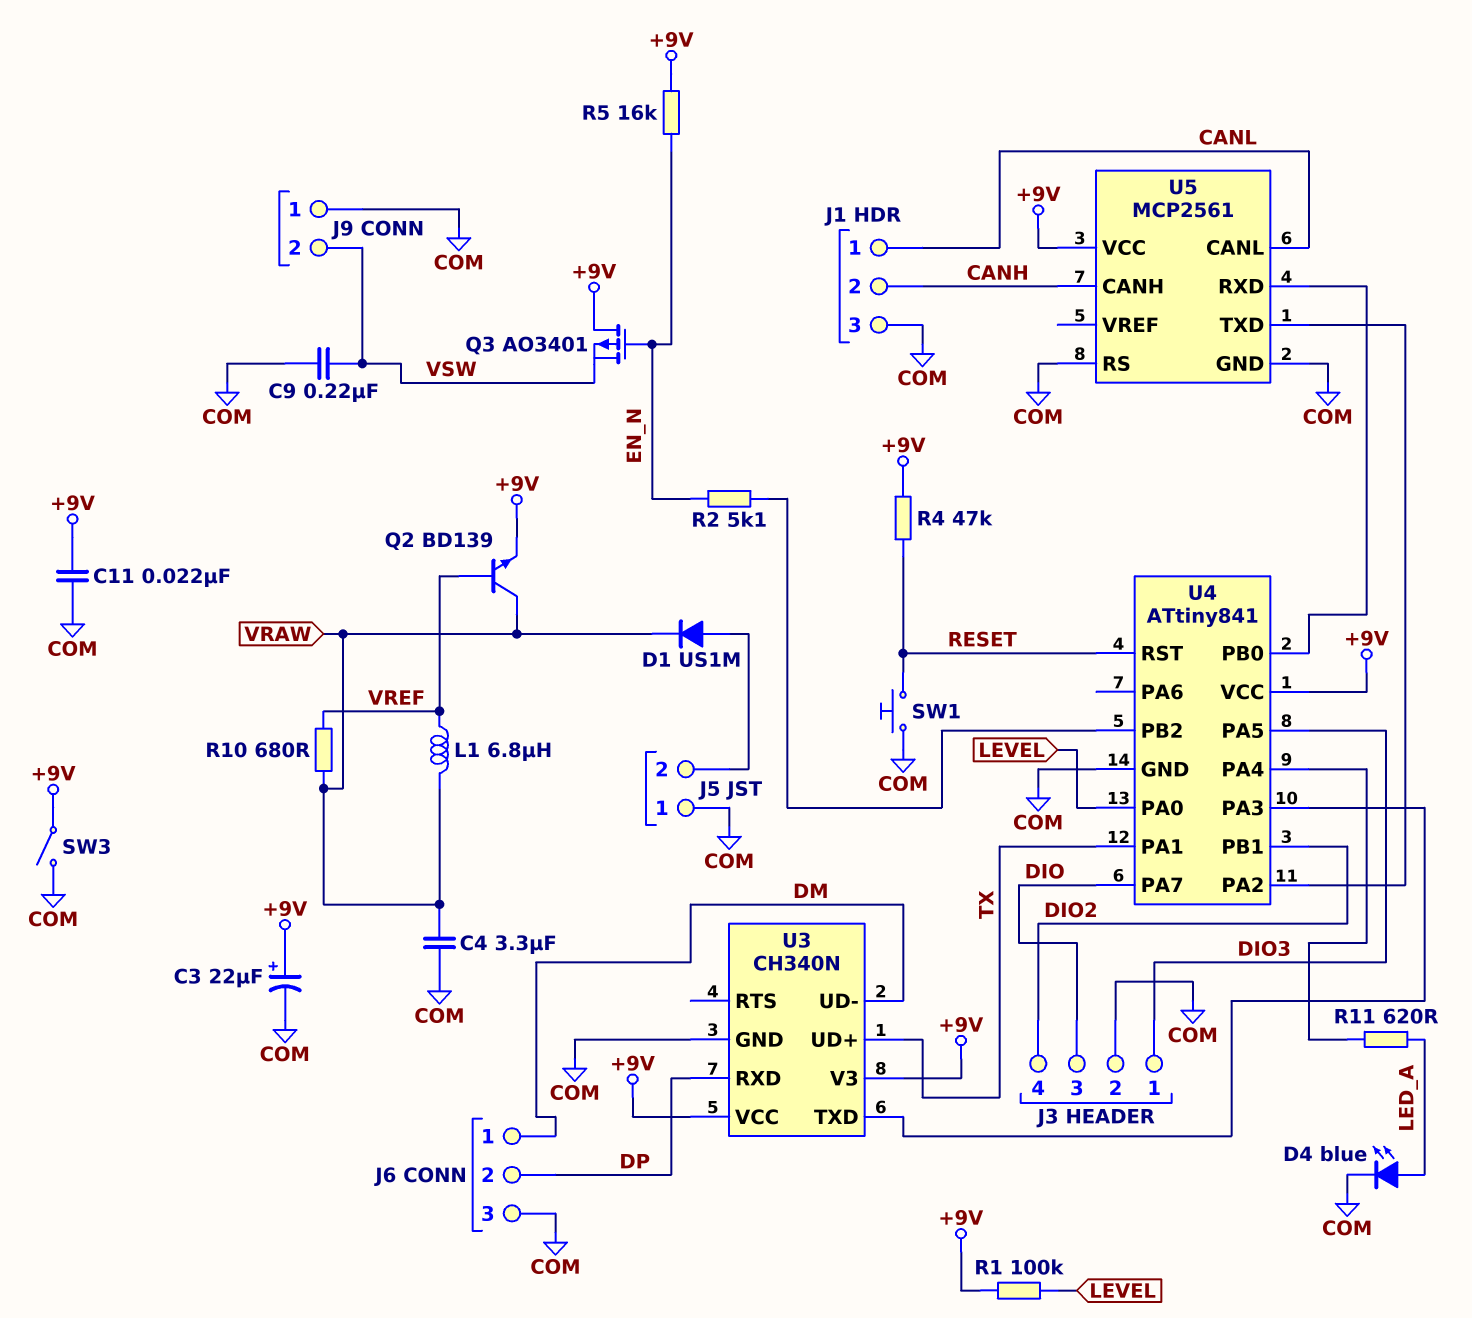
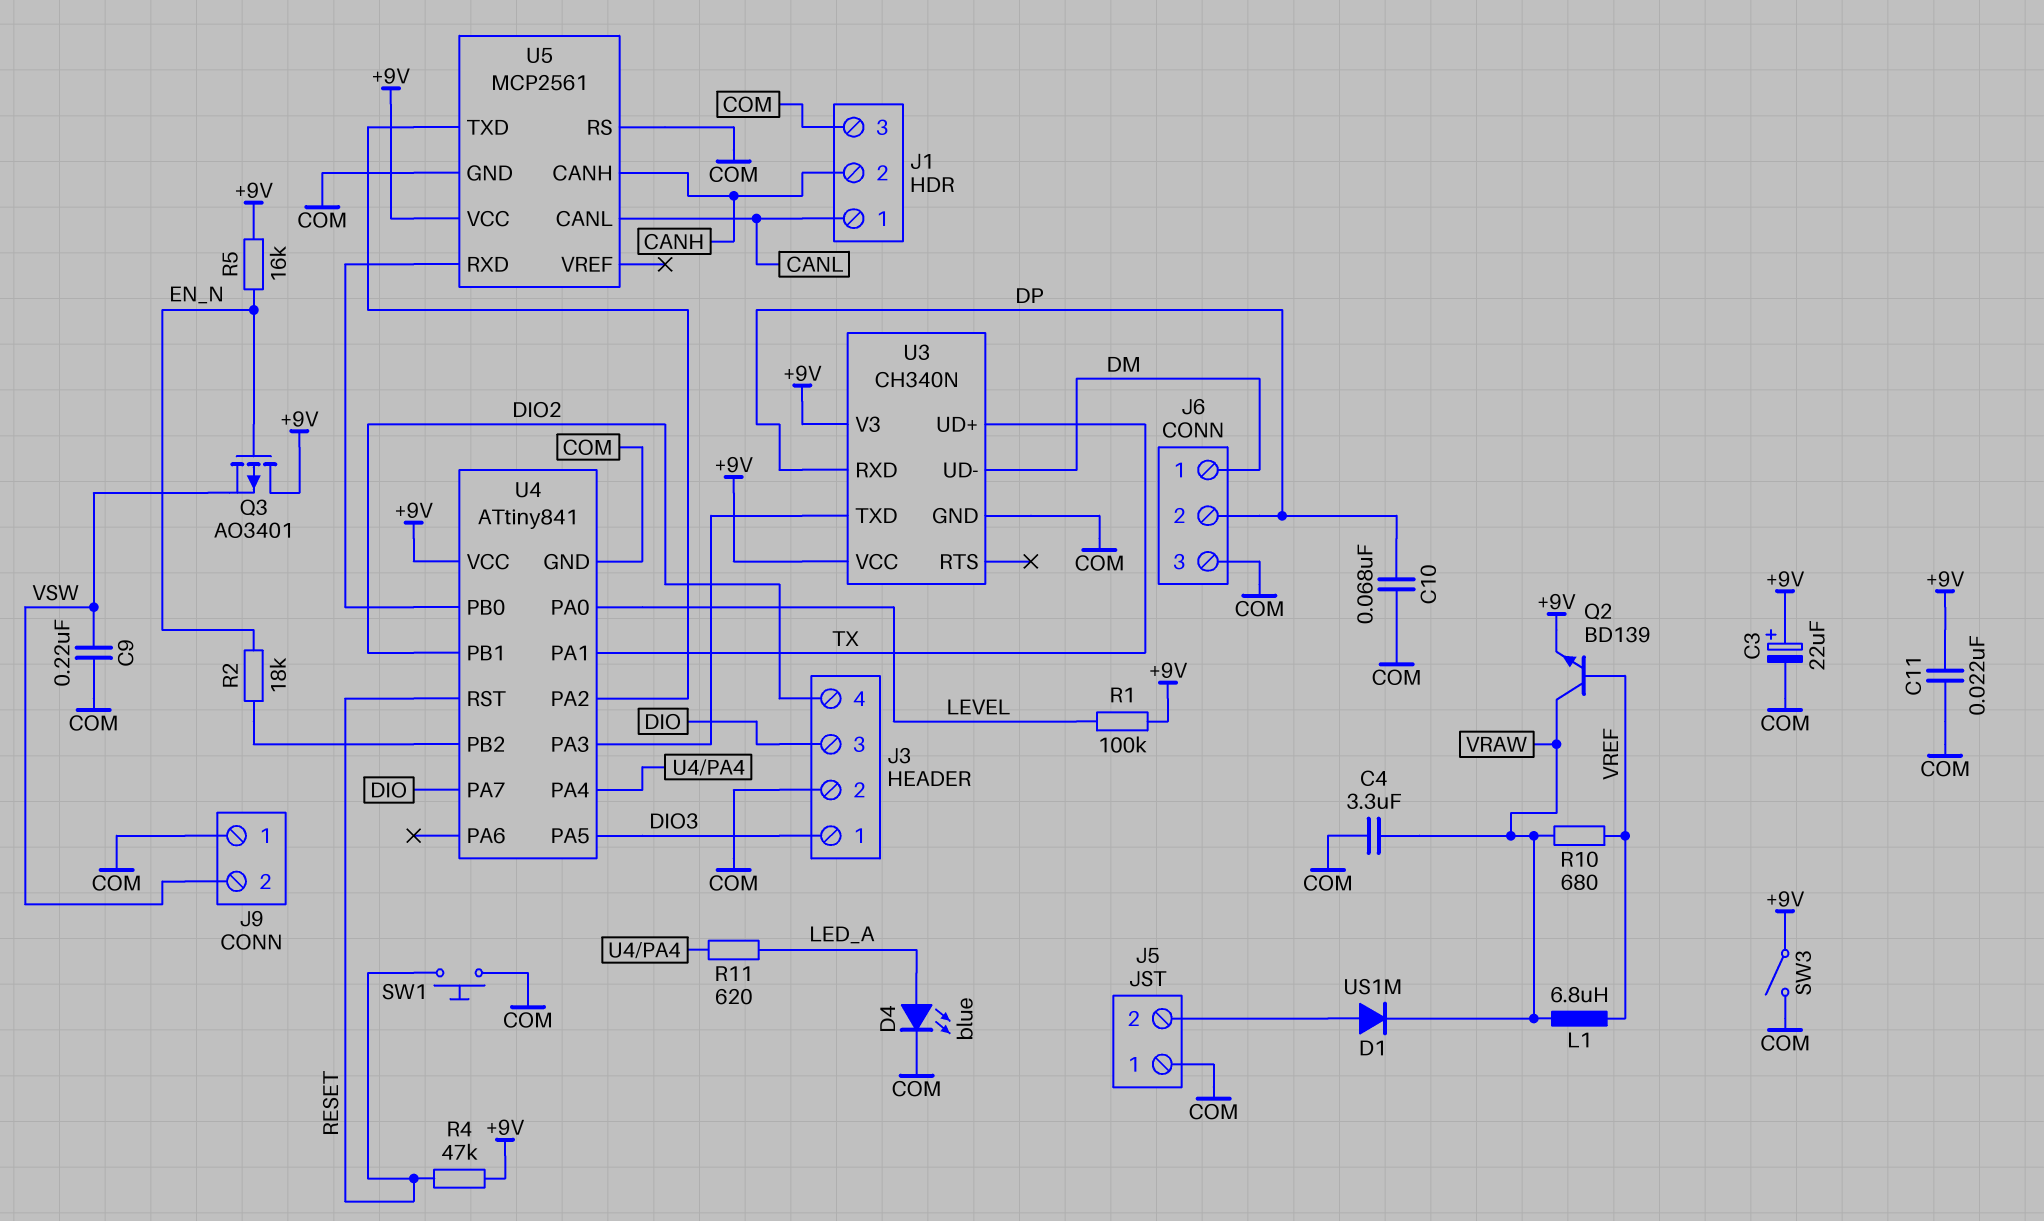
C10: none -> 68nF (COM, DP)
R2: 5.1k (EN_N, U4/PB2) -> 18k (EN_N, U4/PB2)

